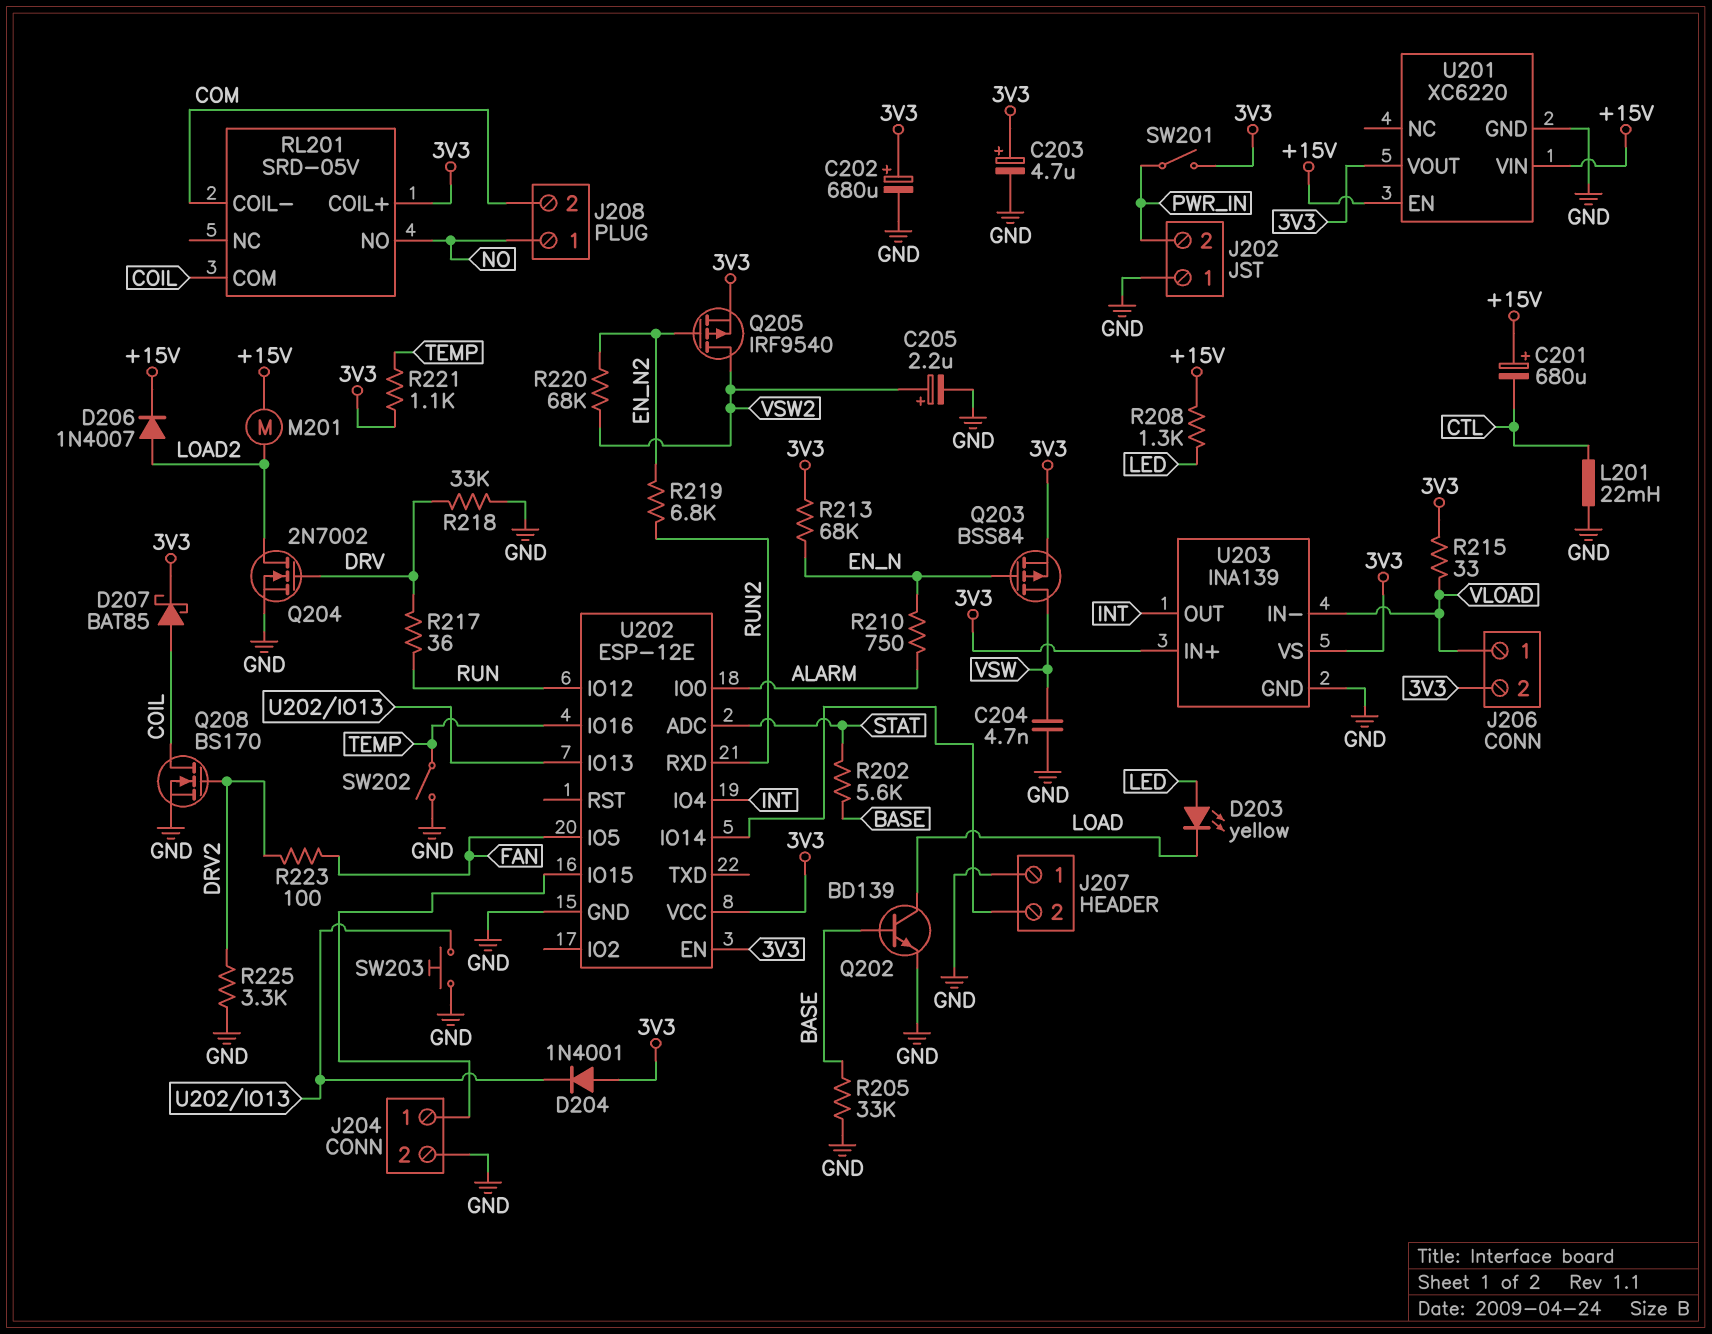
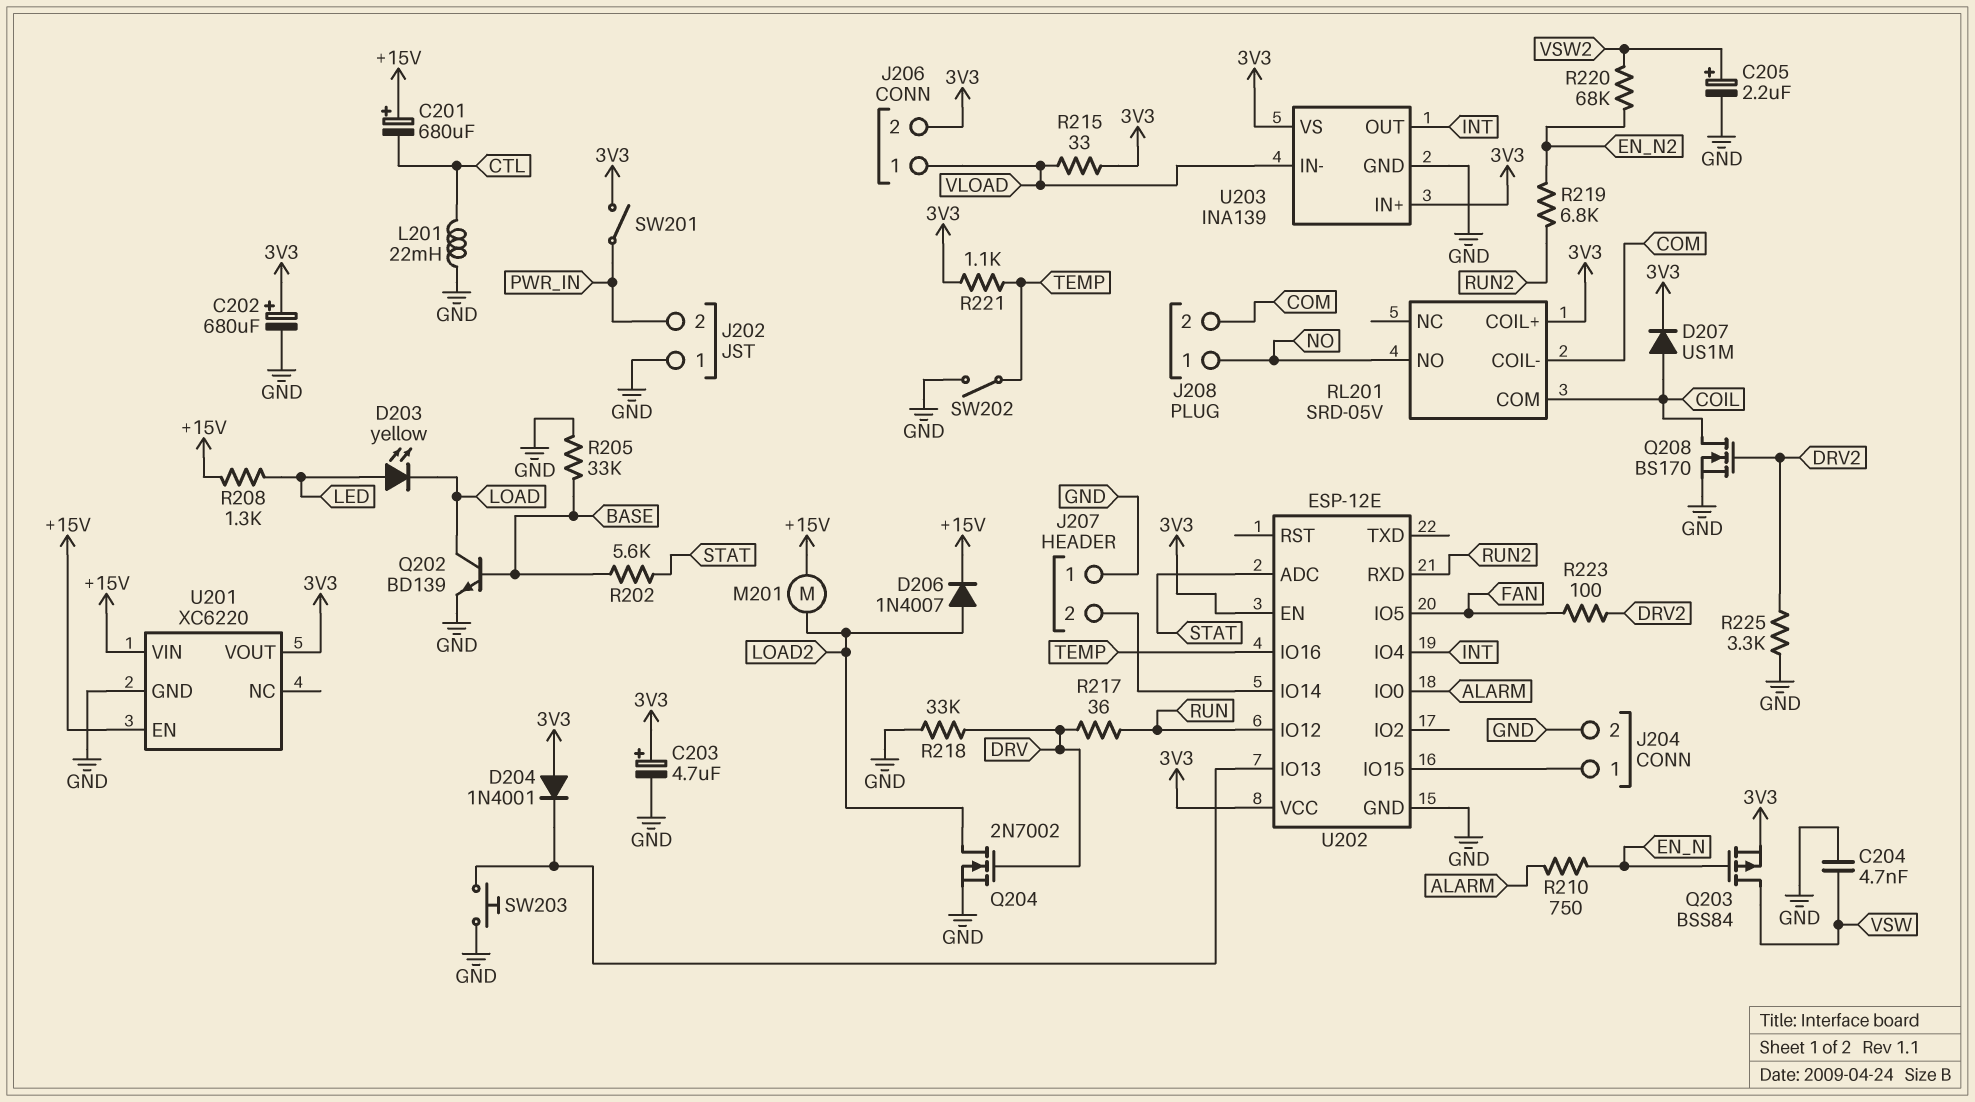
D207: schottky BAT85 (A COIL, K 3V3) -> diode US1M (A COIL, K 3V3)
Q205: PMOS IRF9540 (G EN_N2, D VSW2, S 3V3) -> none
R213: 68k (3V3, EN_N) -> none

